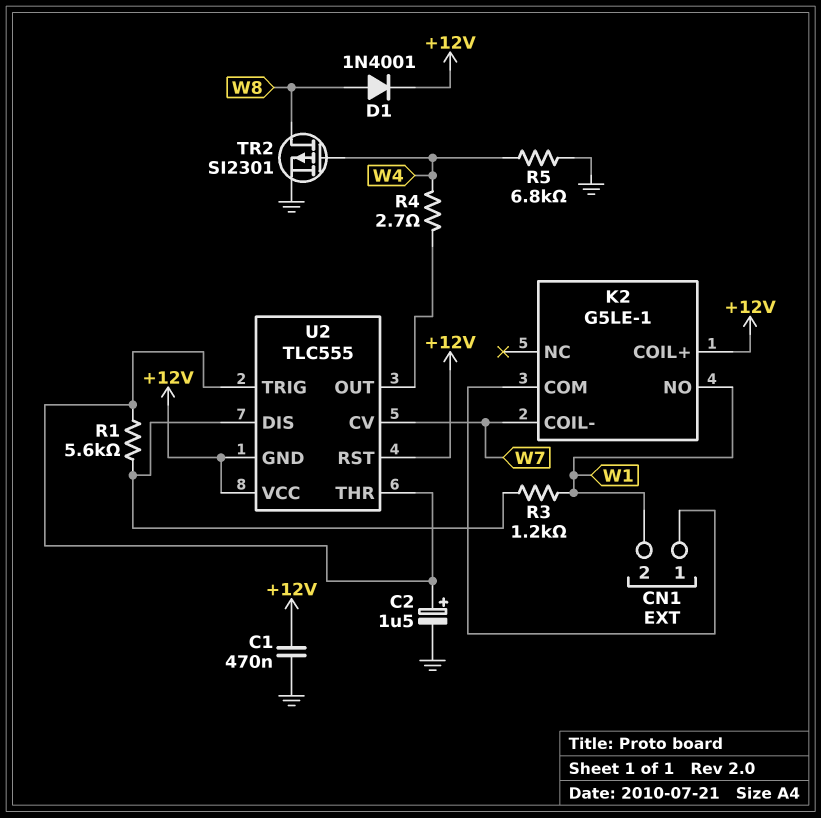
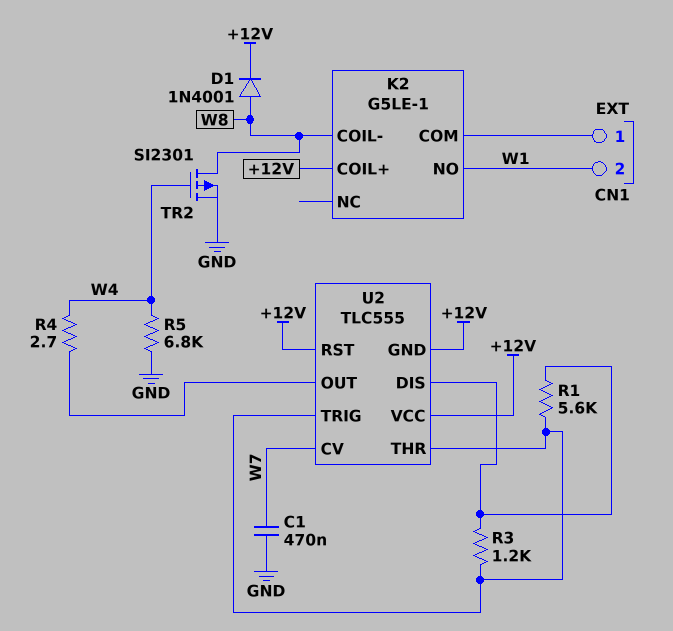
C1: 470nF (+12V, GND) -> 470nF (GND, W7)
C2: 1.5uF (plus U2/THR, minus GND) -> none
K2 pin COIL-: W7 -> W8
R3: 1.2k (U2/DIS, W1) -> 1.2k (U2/DIS, U2/THR)

